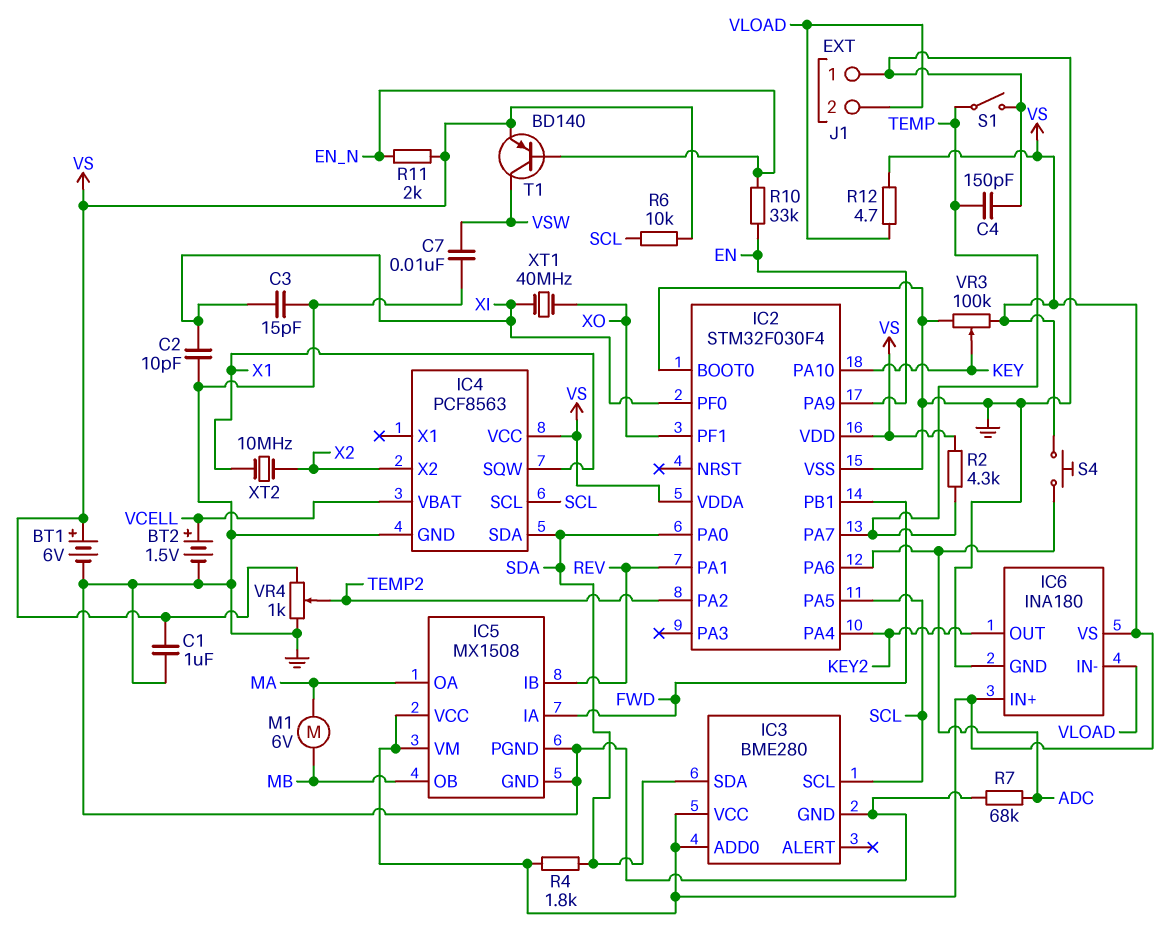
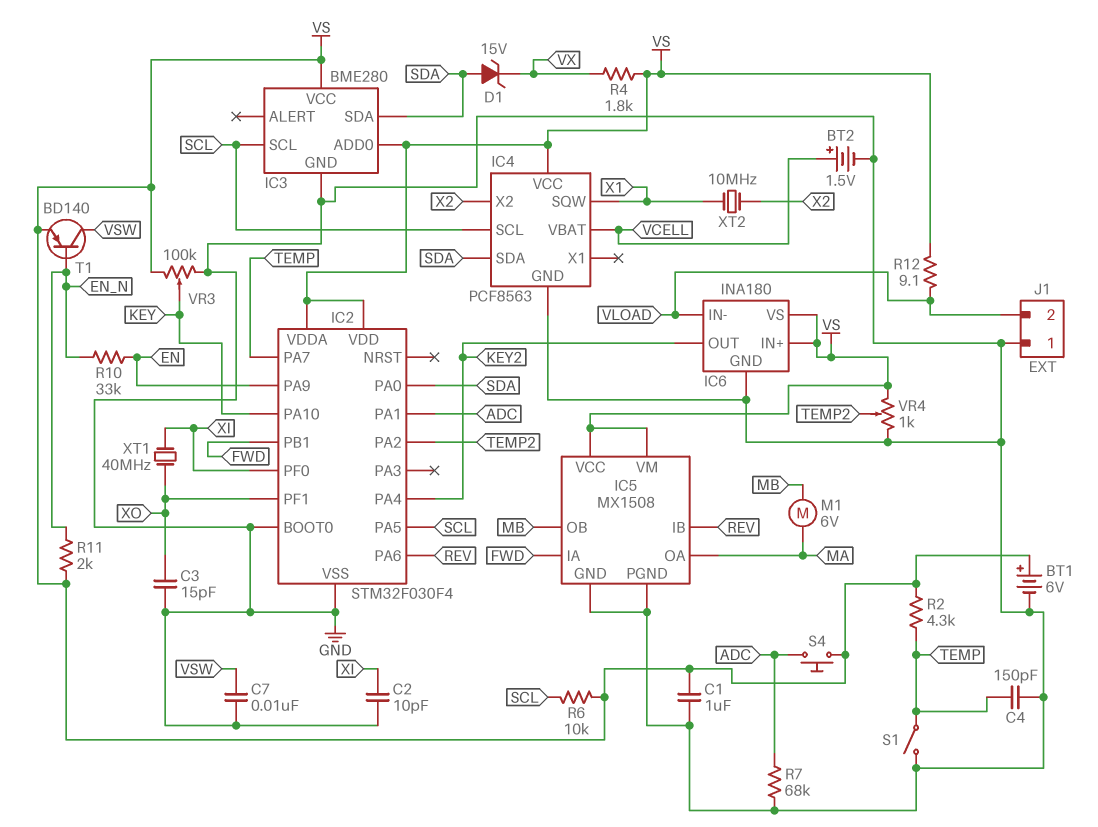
C3: 15pF (GND, XI) -> 15pF (GND, XO)
D1: none -> zener 15V (A SDA, K VX)
IC2 pin PA1: REV -> ADC
IC2 pin PA6: ADC -> REV
R4: 1.8k (SDA, VS) -> 1.8k (VS, VX)
R12: 4.7 (VLOAD, VS) -> 9.1 (VLOAD, VS)

